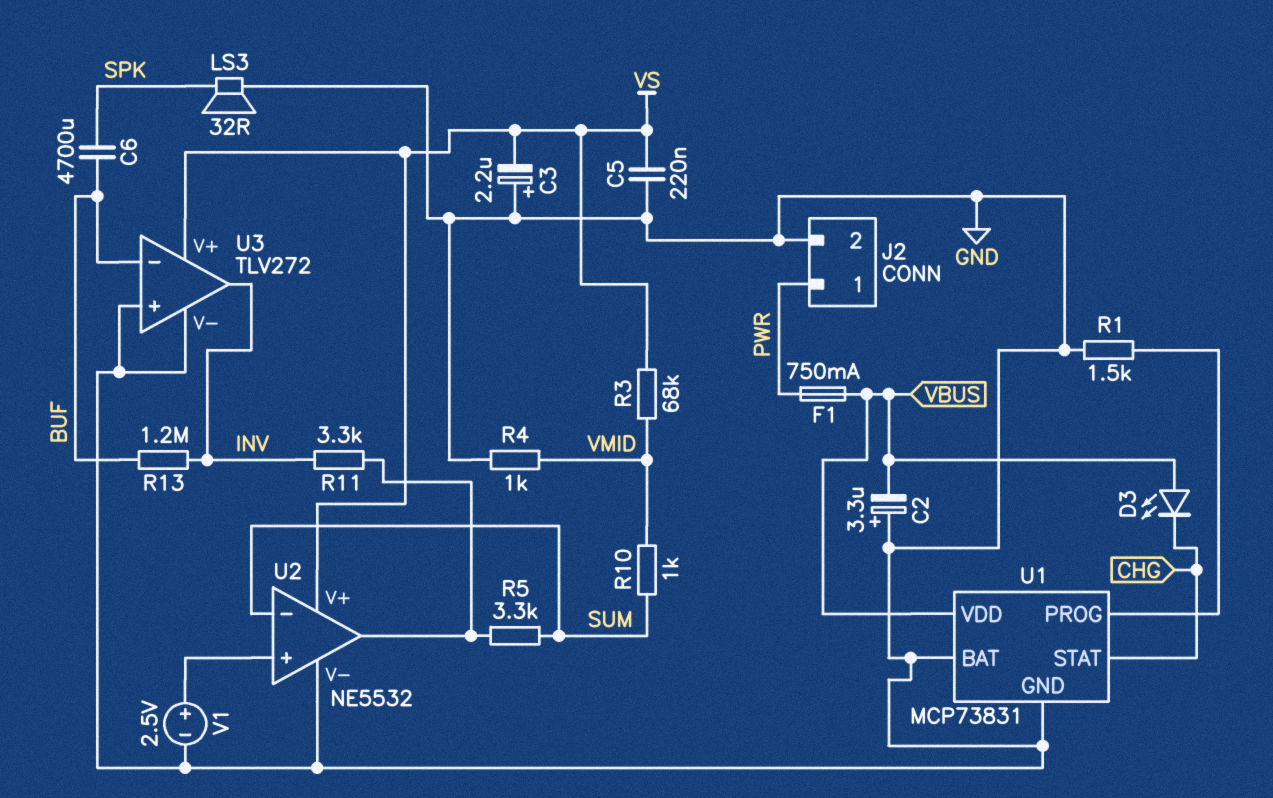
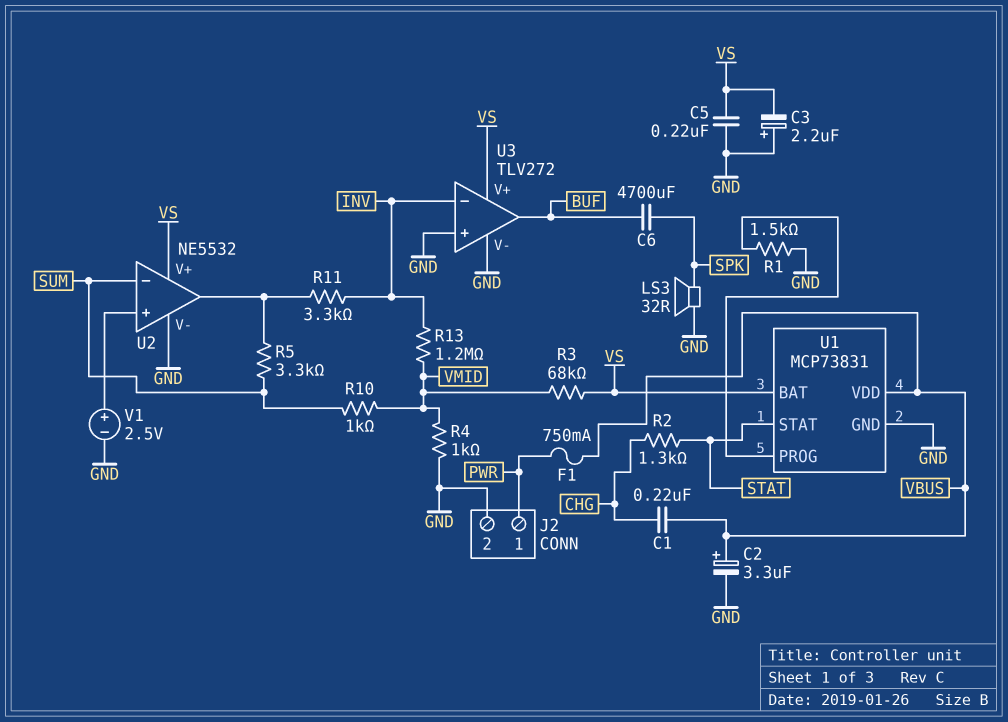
C1: none -> 220nF (CHG, VBUS)
C2: 3.3uF (plus GND, minus VBUS) -> 3.3uF (plus VBUS, minus GND)
D3: LED (A VBUS, K CHG) -> none
R2: none -> 1.3k (CHG, STAT)
R13: 1.2M (BUF, INV) -> 1.2M (INV, VMID)
U1 pin BAT: GND -> VS
U1 pin STAT: CHG -> STAT
U3 pin in-: BUF -> INV
U3 pin out: INV -> BUF

